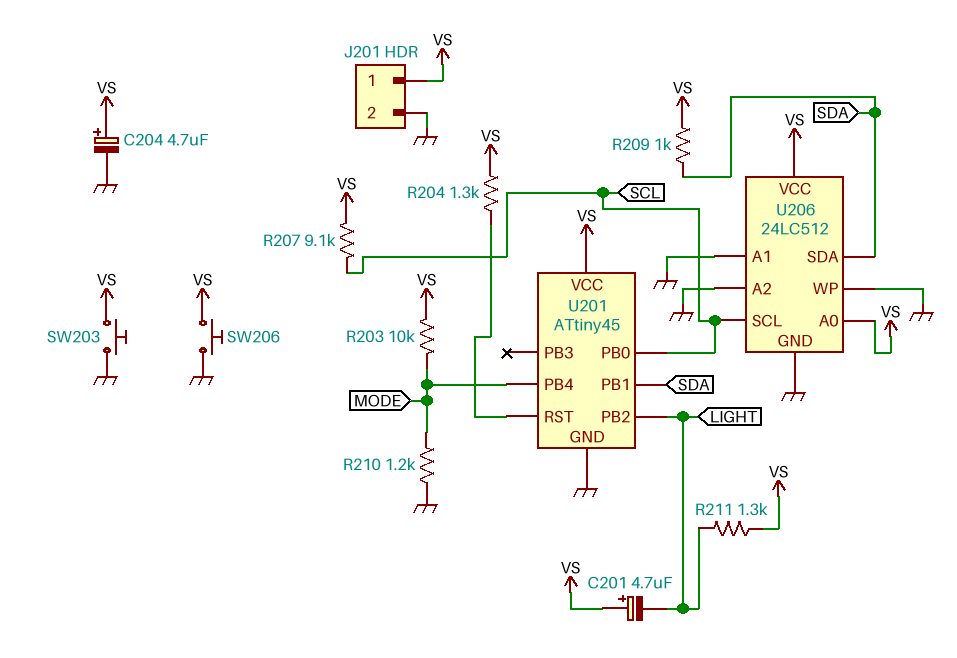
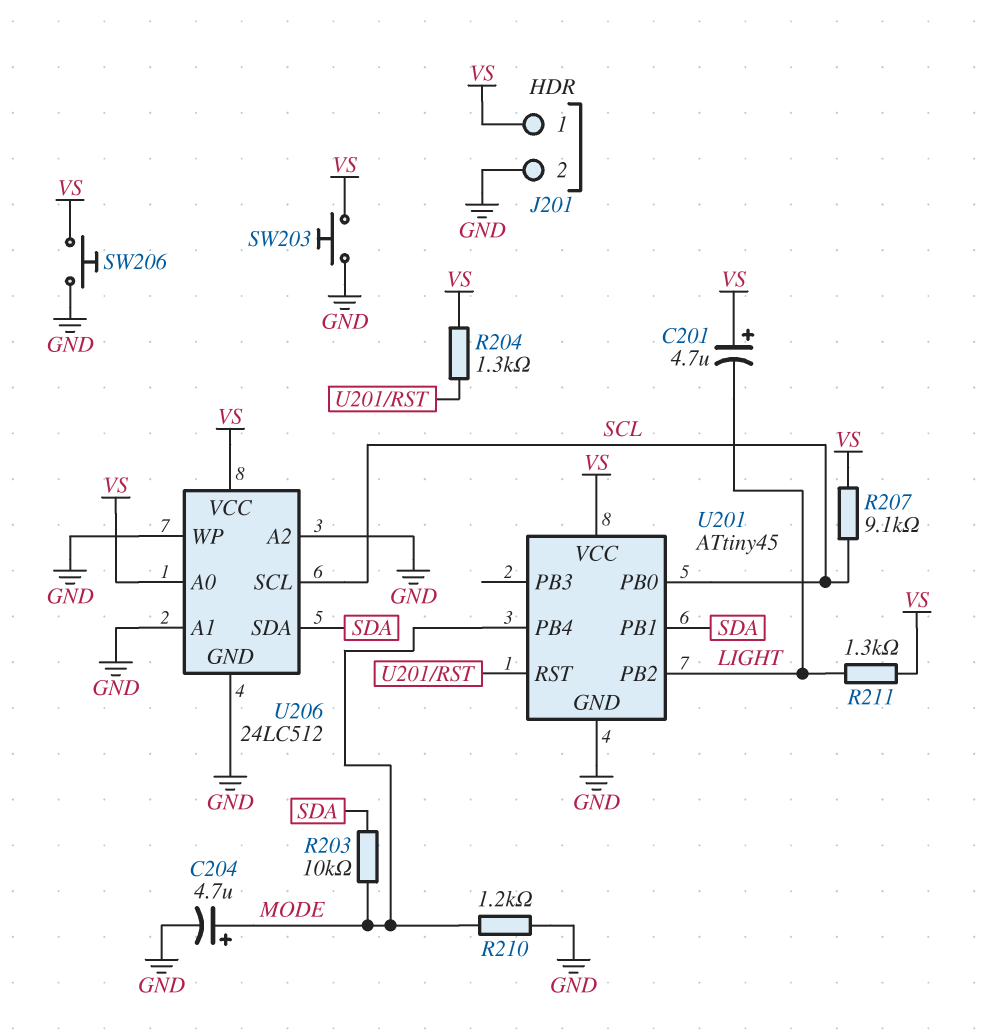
C204: 4.7uF (plus VS, minus GND) -> 4.7uF (plus MODE, minus GND)
R203: 10k (MODE, VS) -> 10k (MODE, SDA)
R209: 1k (SDA, VS) -> none

